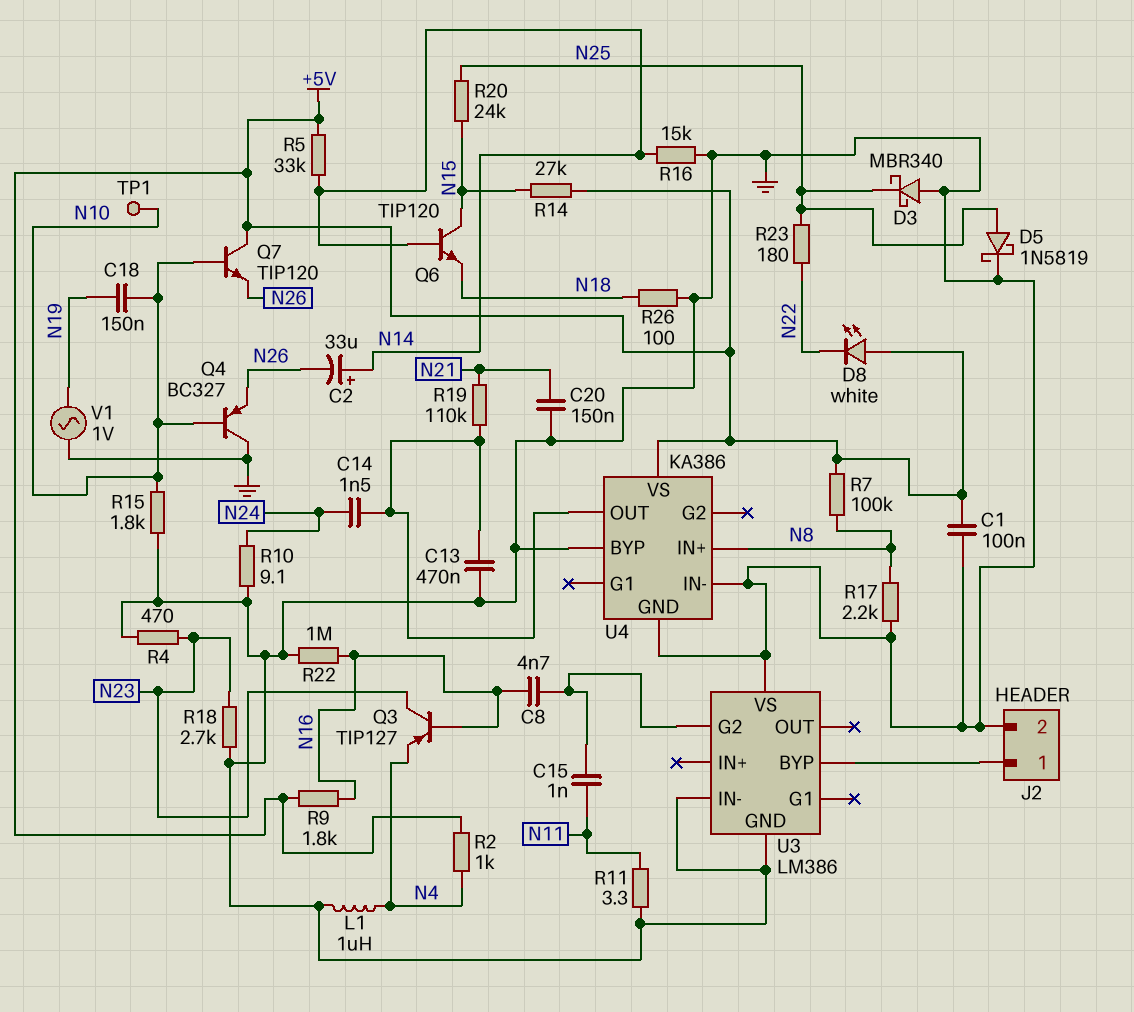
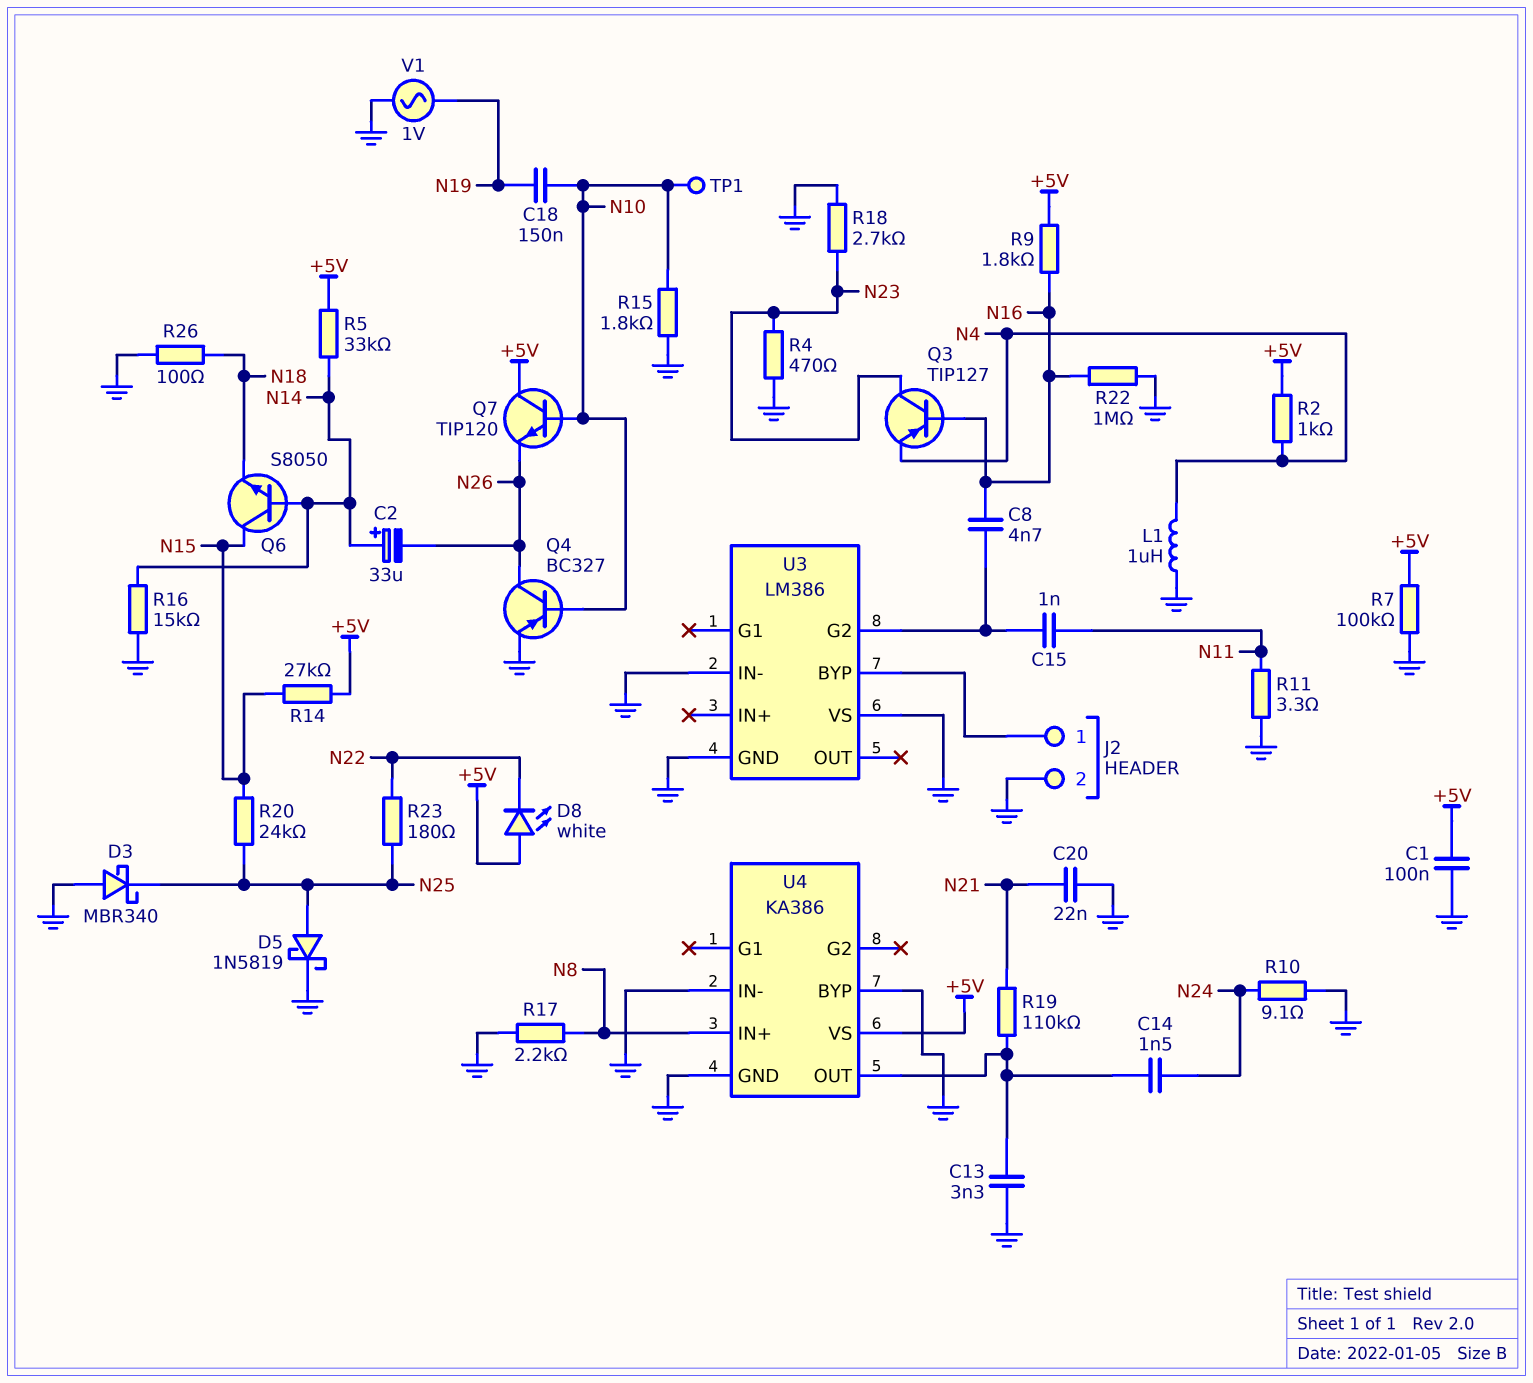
C13: 470nF (GND, U4/OUT) -> 3.3nF (GND, U4/OUT)
C20: 150nF (GND, N21) -> 22nF (GND, N21)
Q4: PNP BC327 (B N10, C GND, E N26) -> PNP BC327 (B N10, C N26, E GND)
Q6: NPN TIP120 (B N14, C N15, E N18) -> NPN S8050 (B N14, C N15, E N18)
R7: 100k (+5V, N8) -> 100k (+5V, GND)

